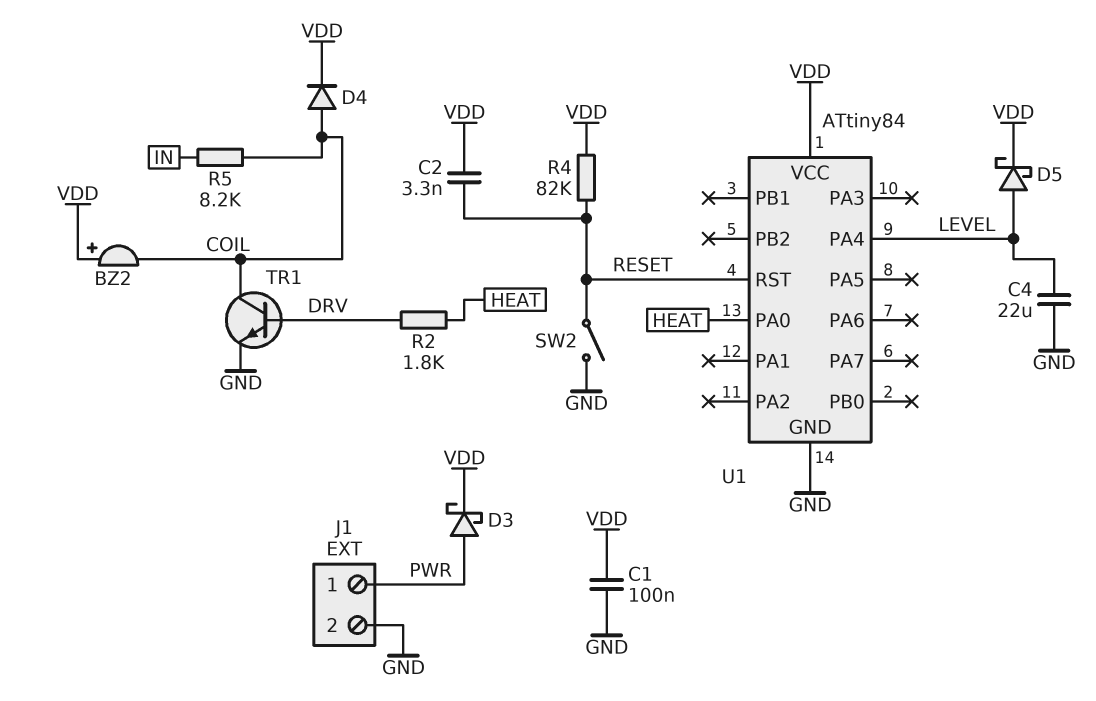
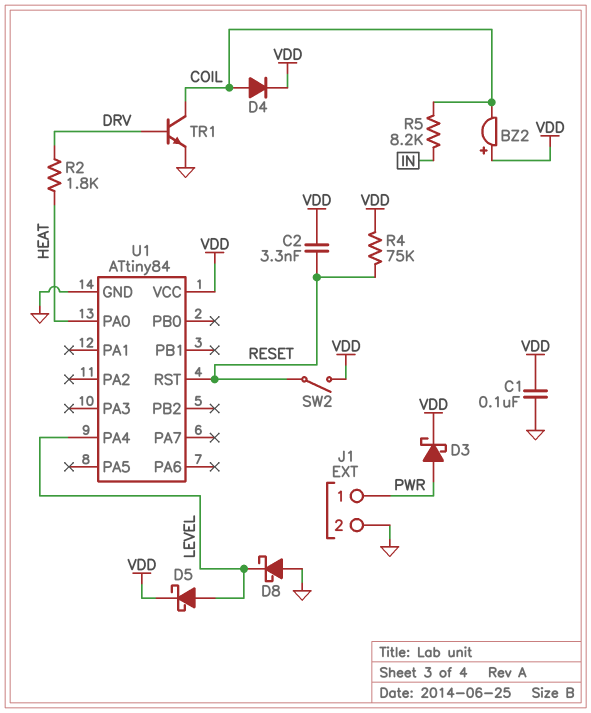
C4: 22uF (GND, LEVEL) -> none
D8: none -> schottky (A GND, K LEVEL)
R4: 82k (RESET, VDD) -> 75k (RESET, VDD)
SW2: switch (GND, RESET) -> switch (RESET, VDD)

